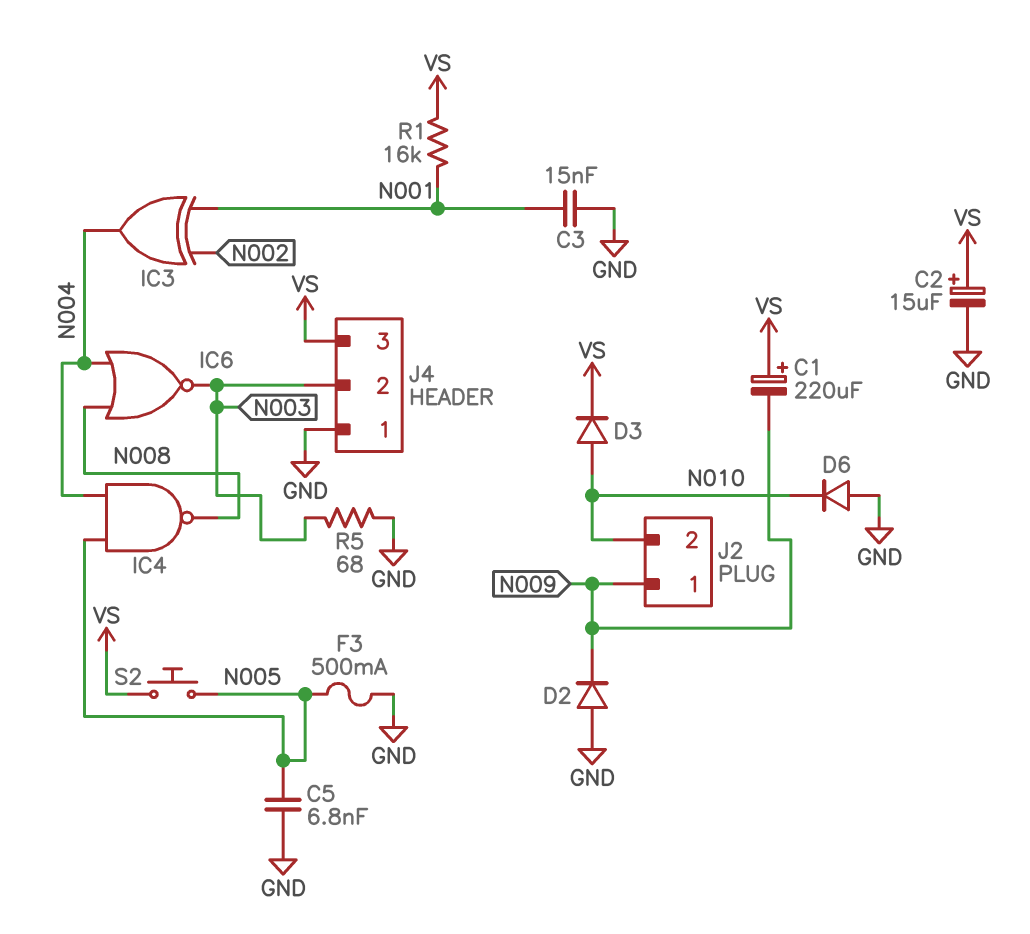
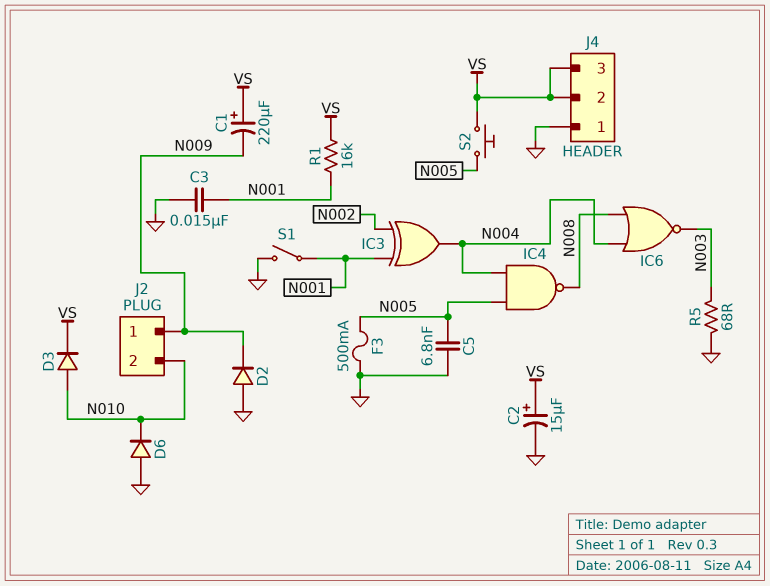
J4 pin 2: N003 -> VS
S1: none -> switch (GND, N001)

